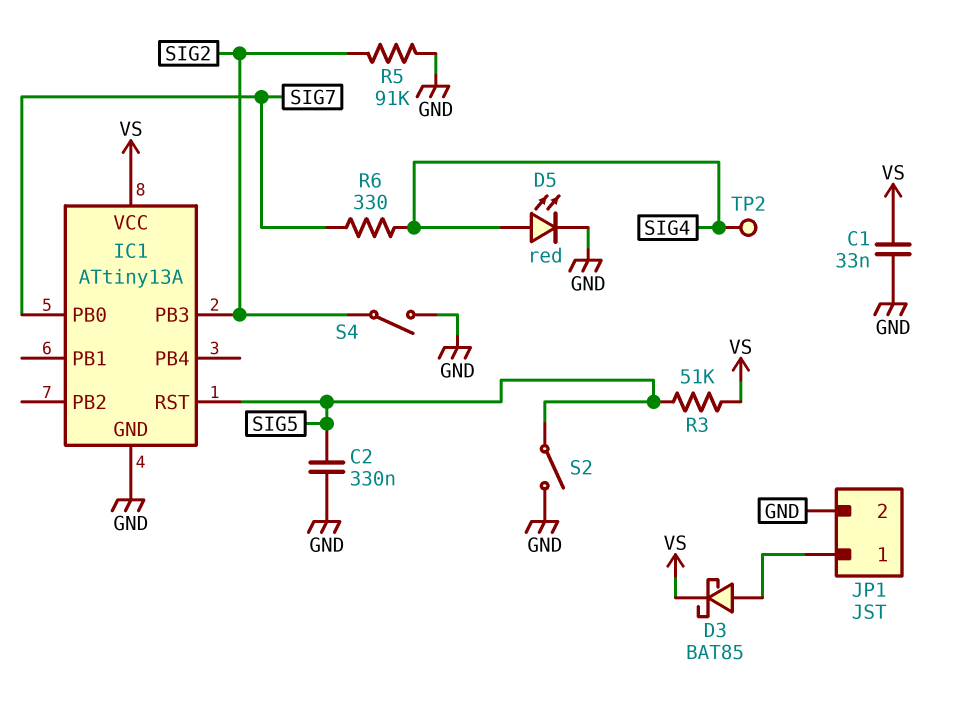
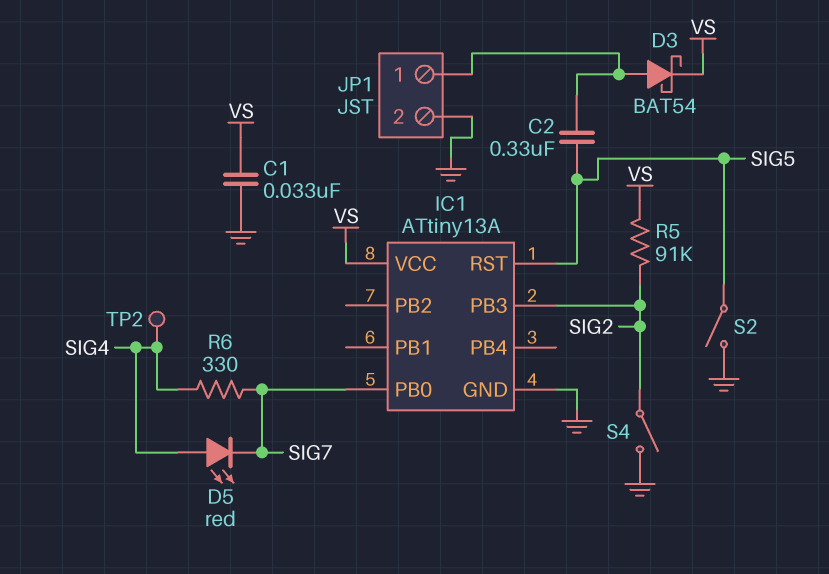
C2: 330nF (GND, SIG5) -> 330nF (JP1/1, SIG5)
D3: schottky BAT85 (A JP1/1, K VS) -> schottky BAT54 (A JP1/1, K VS)
D5: LED red (A SIG4, K GND) -> LED red (A SIG4, K SIG7)
R3: 51k (SIG5, VS) -> none
R5: 91k (GND, SIG2) -> 91k (SIG2, VS)

